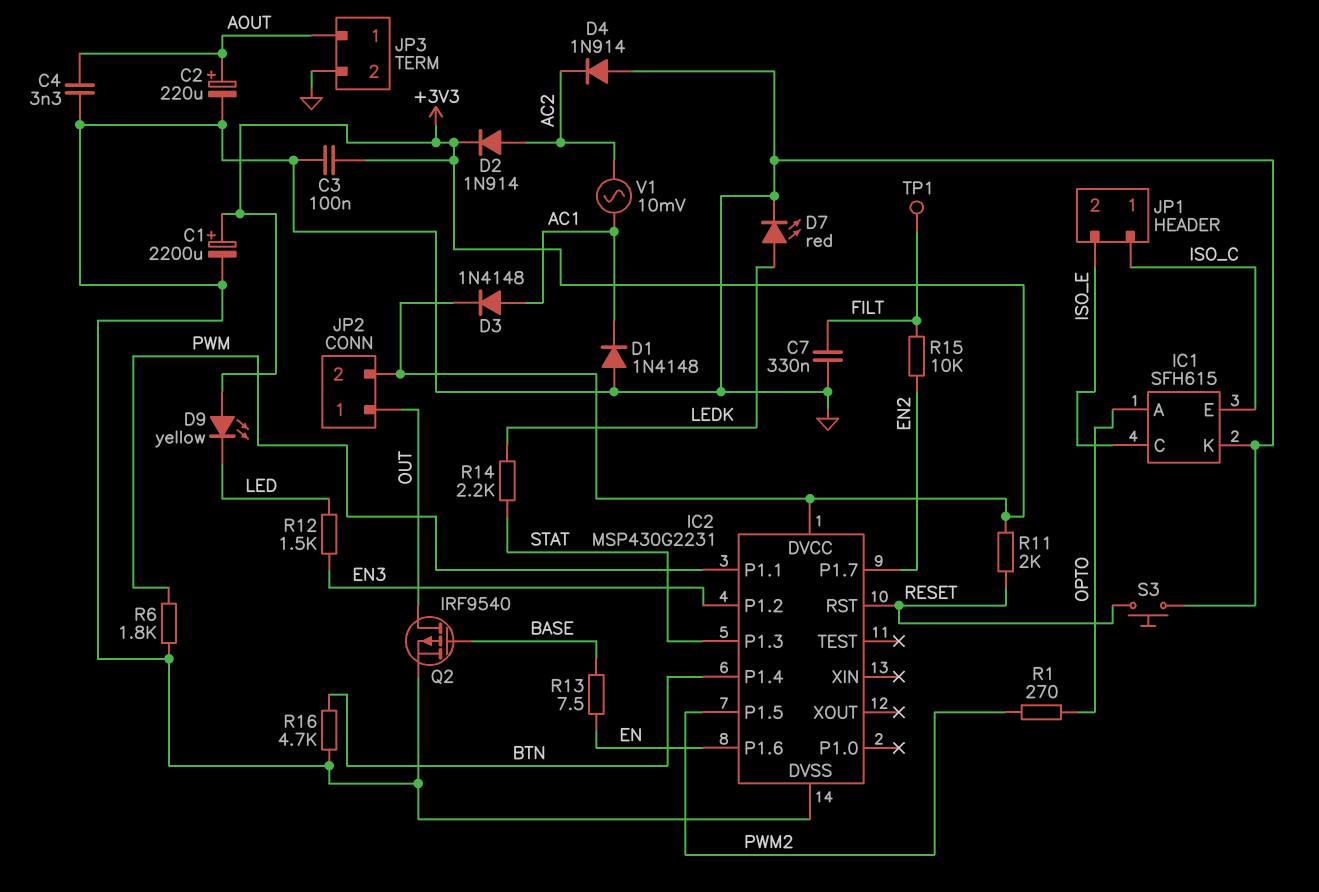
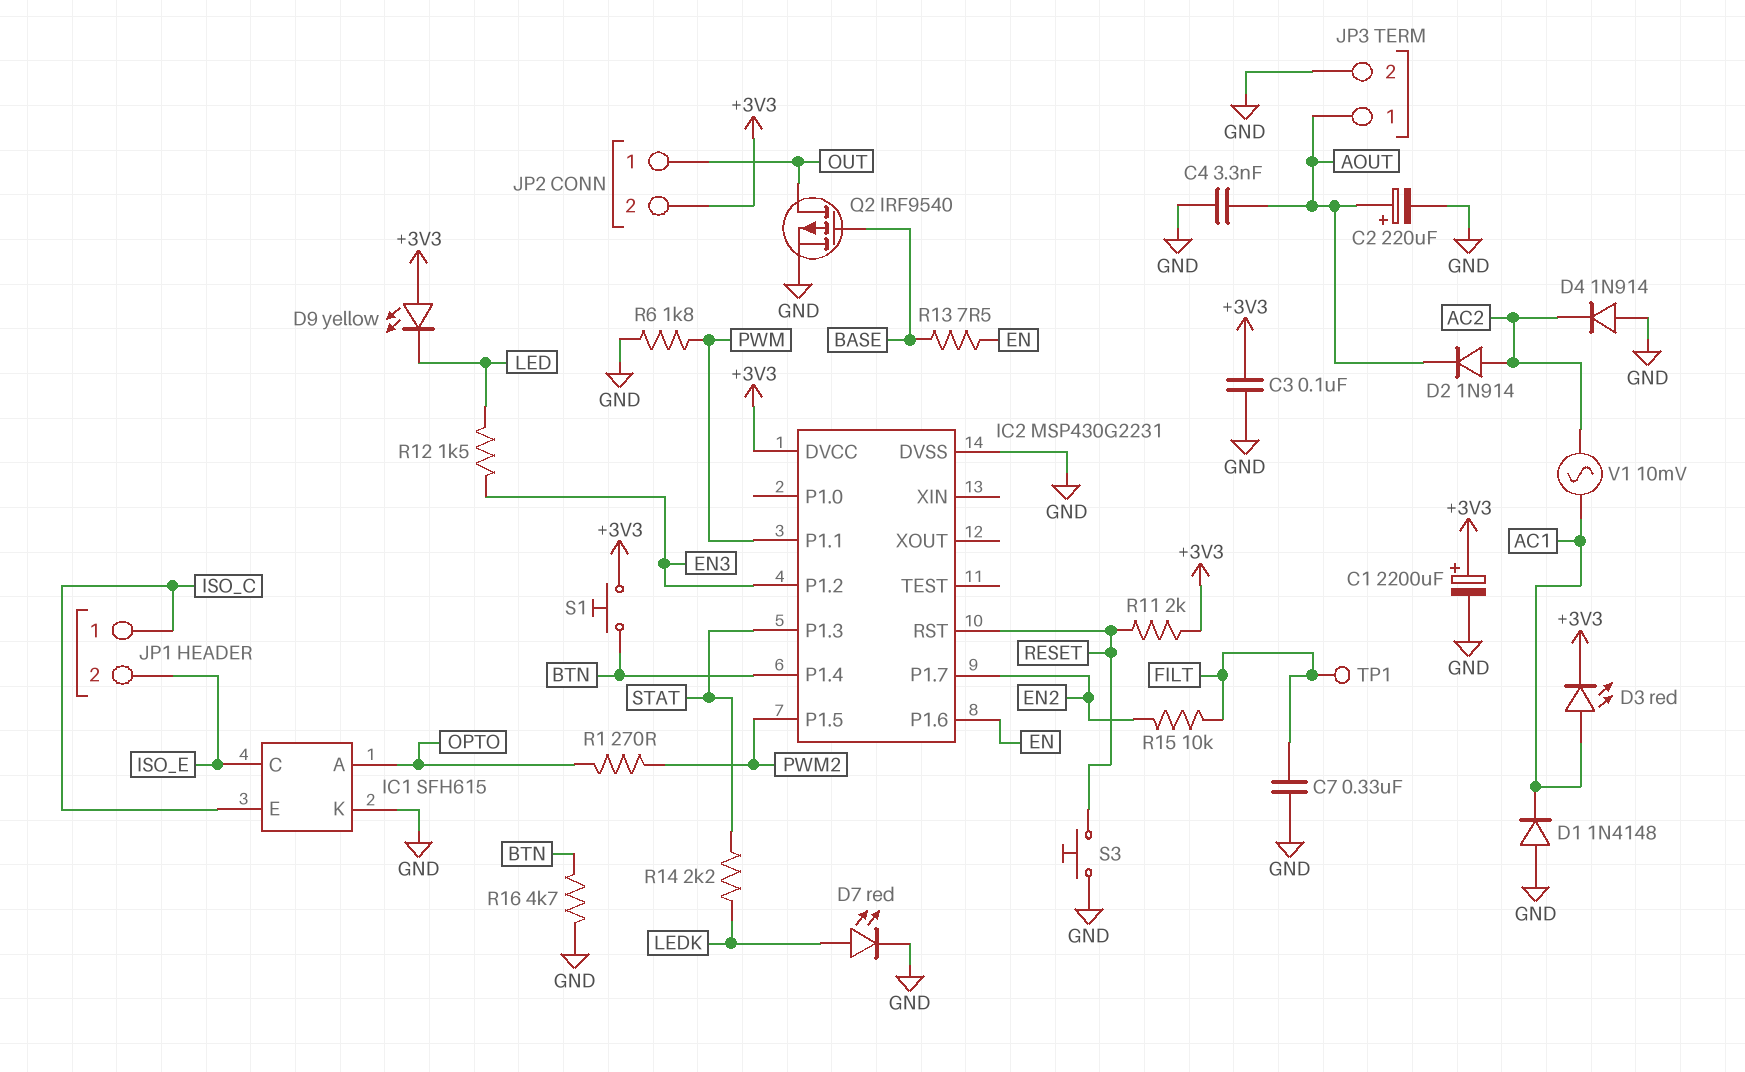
D2: diode 1N914 (A AC2, K +3V3) -> diode 1N914 (A AC2, K AOUT)
D3: diode 1N4148 (A AC1, K +3V3) -> LED red (A AC1, K +3V3)
S1: none -> button (+3V3, BTN)

